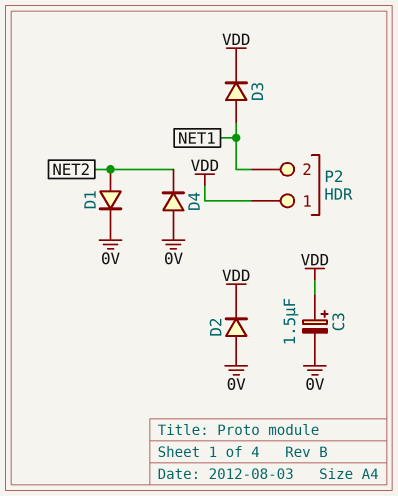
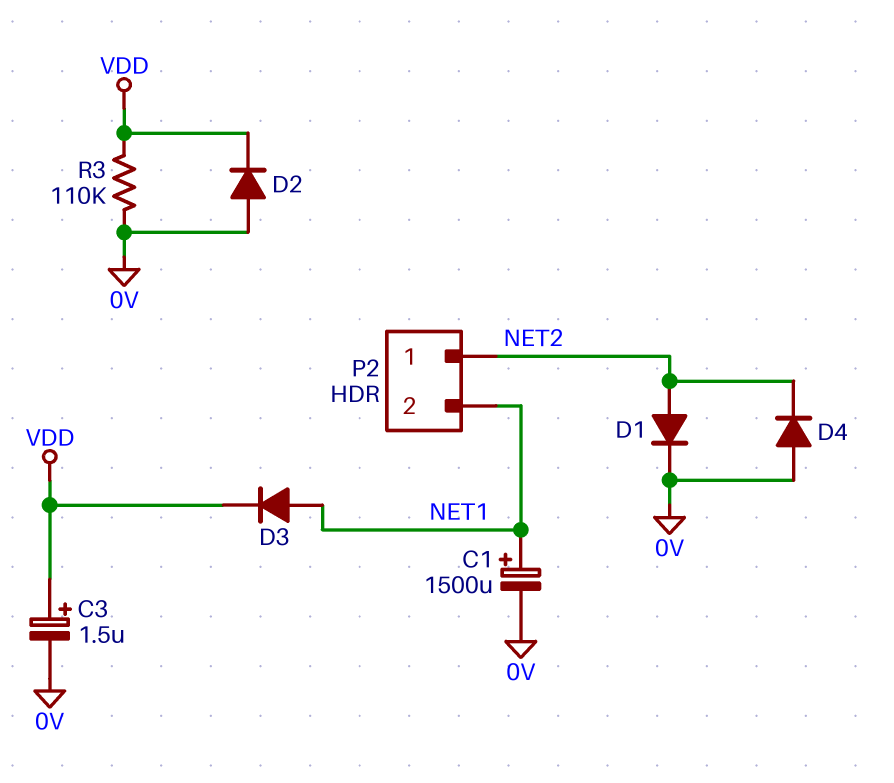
C1: none -> 1500uF (plus NET1, minus 0V)
P2 pin 1: VDD -> NET2
R3: none -> 110k (0V, VDD)

